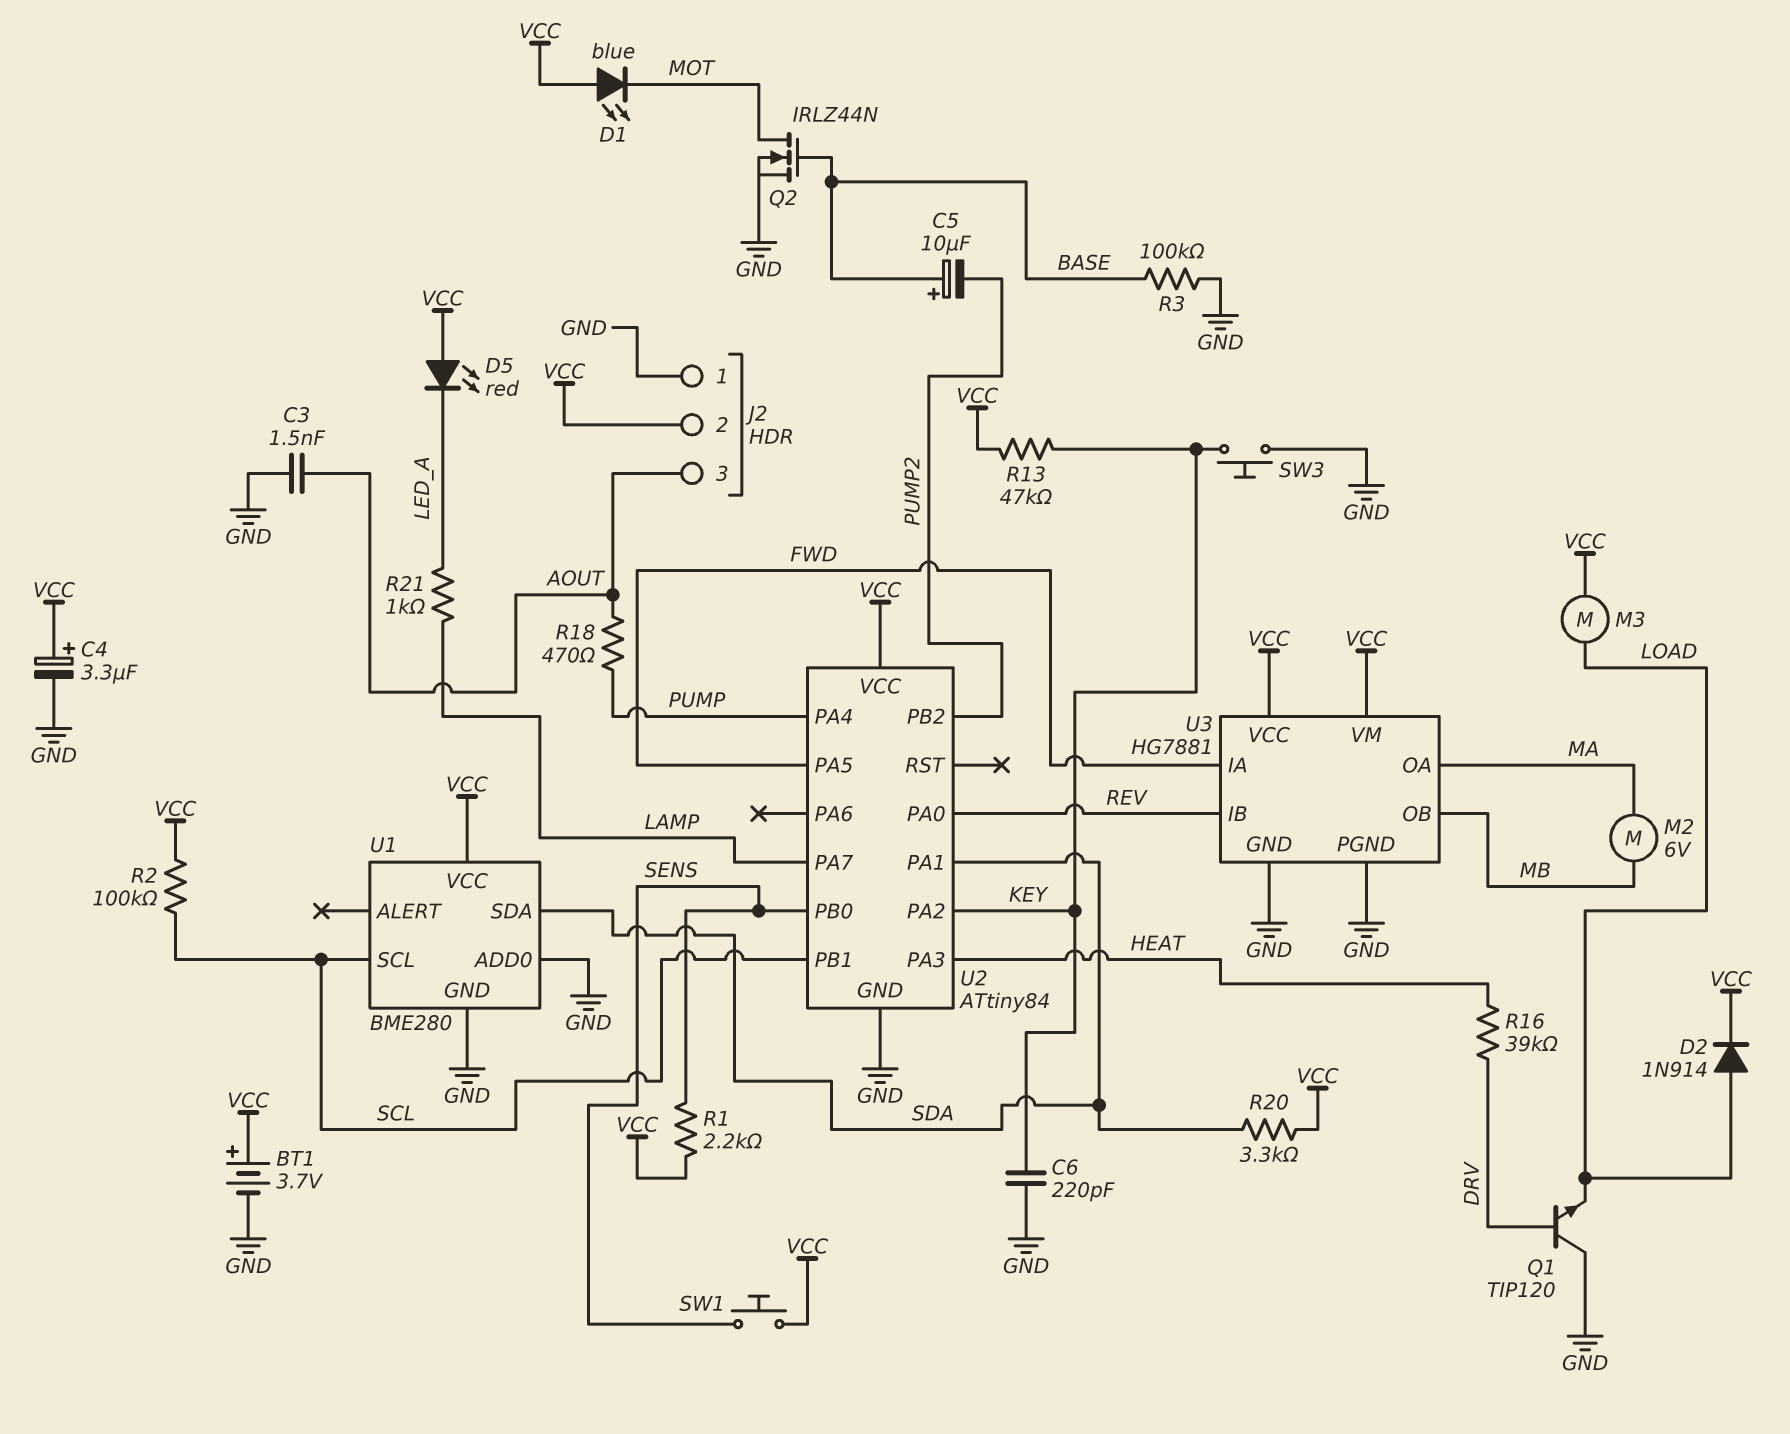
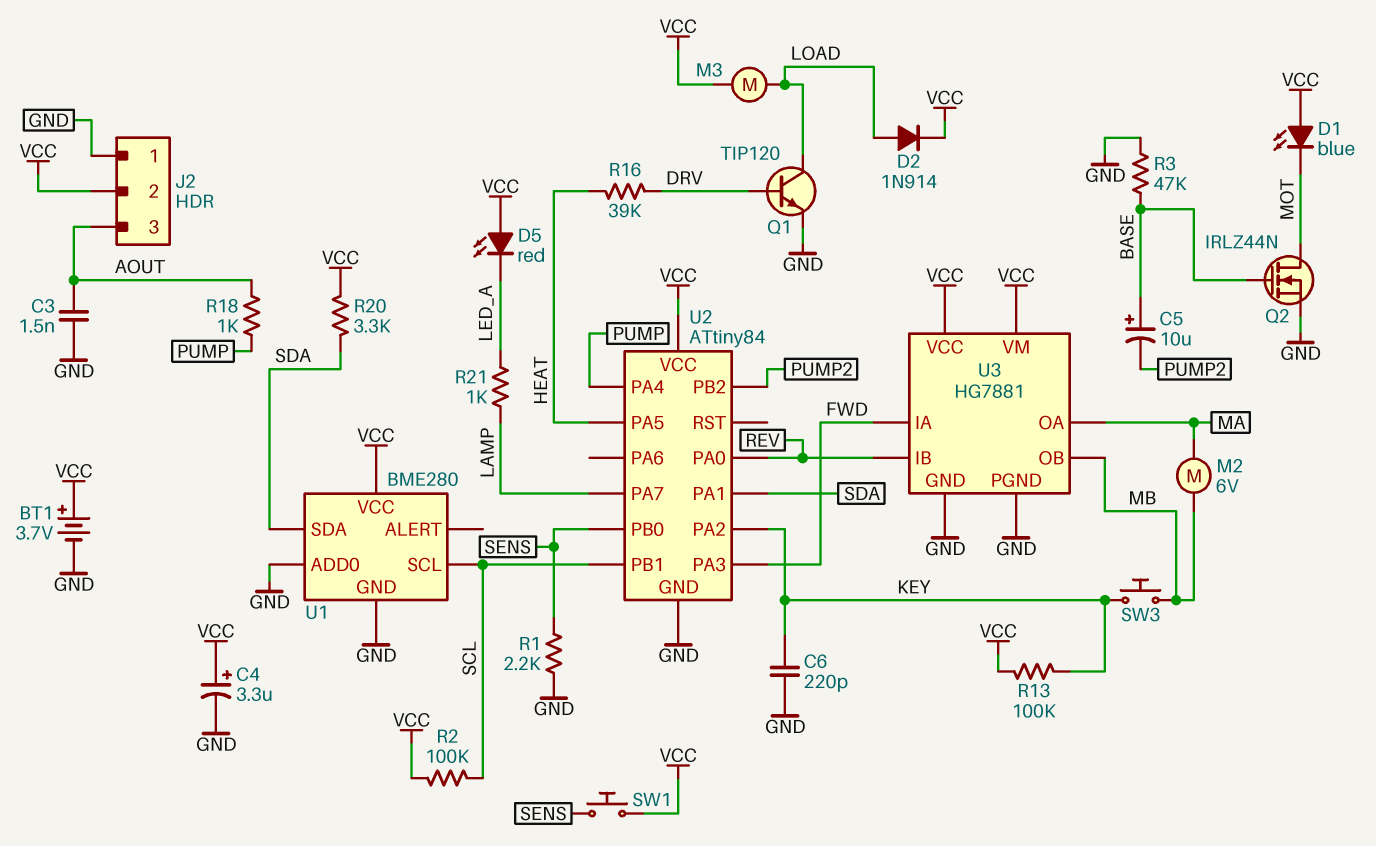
Q1: NPN TIP120 (B DRV, C GND, E LOAD) -> NPN TIP120 (B DRV, C LOAD, E GND)
R1: 2.2k (SENS, VCC) -> 2.2k (GND, SENS)
R3: 100k (BASE, GND) -> 47k (BASE, GND)
R13: 47k (KEY, VCC) -> 100k (KEY, VCC)
R18: 470 (AOUT, PUMP) -> 1k (AOUT, PUMP)
SW3: button (GND, KEY) -> button (KEY, MB)
U2 pin PA3: HEAT -> FWD
U2 pin PA5: FWD -> HEAT

